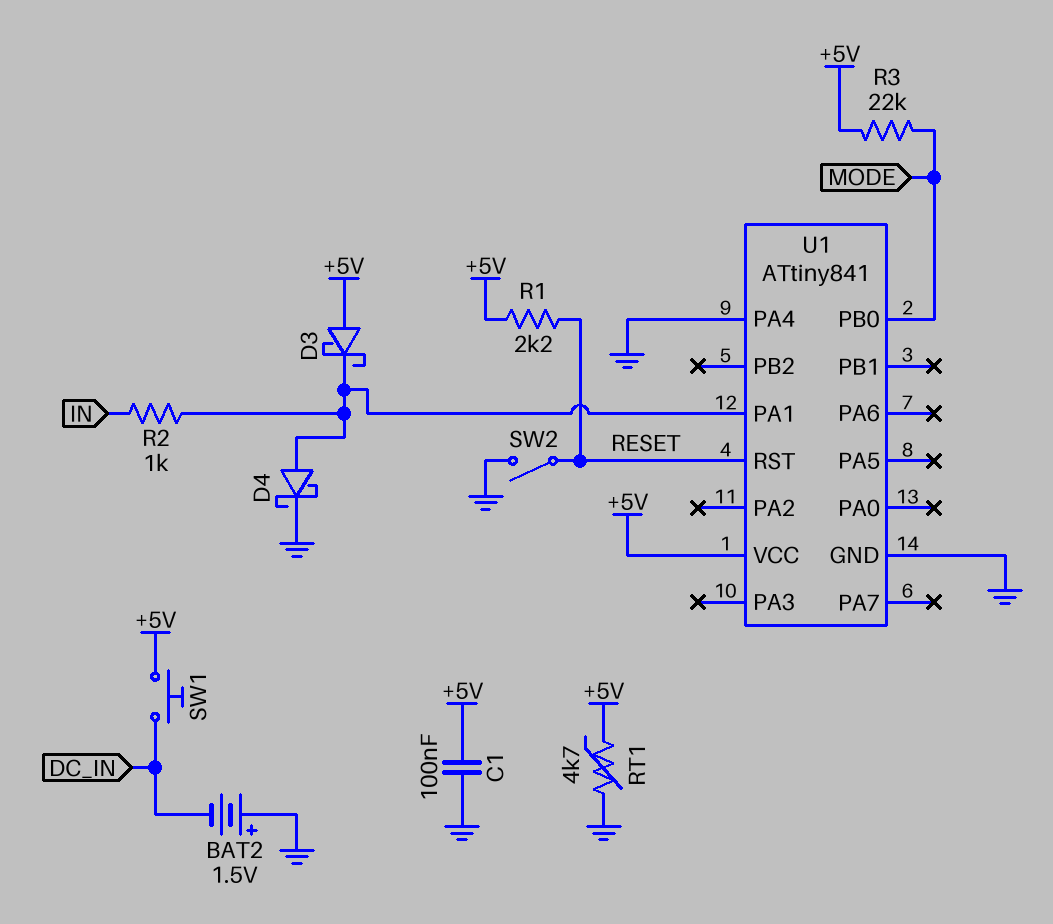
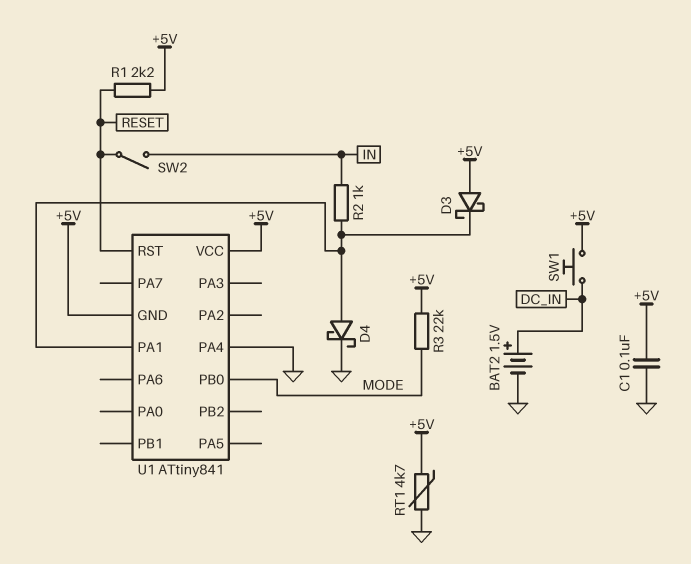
BAT2: 1.5V (plus GND, minus DC_IN) -> 1.5V (plus DC_IN, minus GND)
SW2: switch (GND, RESET) -> switch (IN, RESET)
U1 pin GND: GND -> +5V

